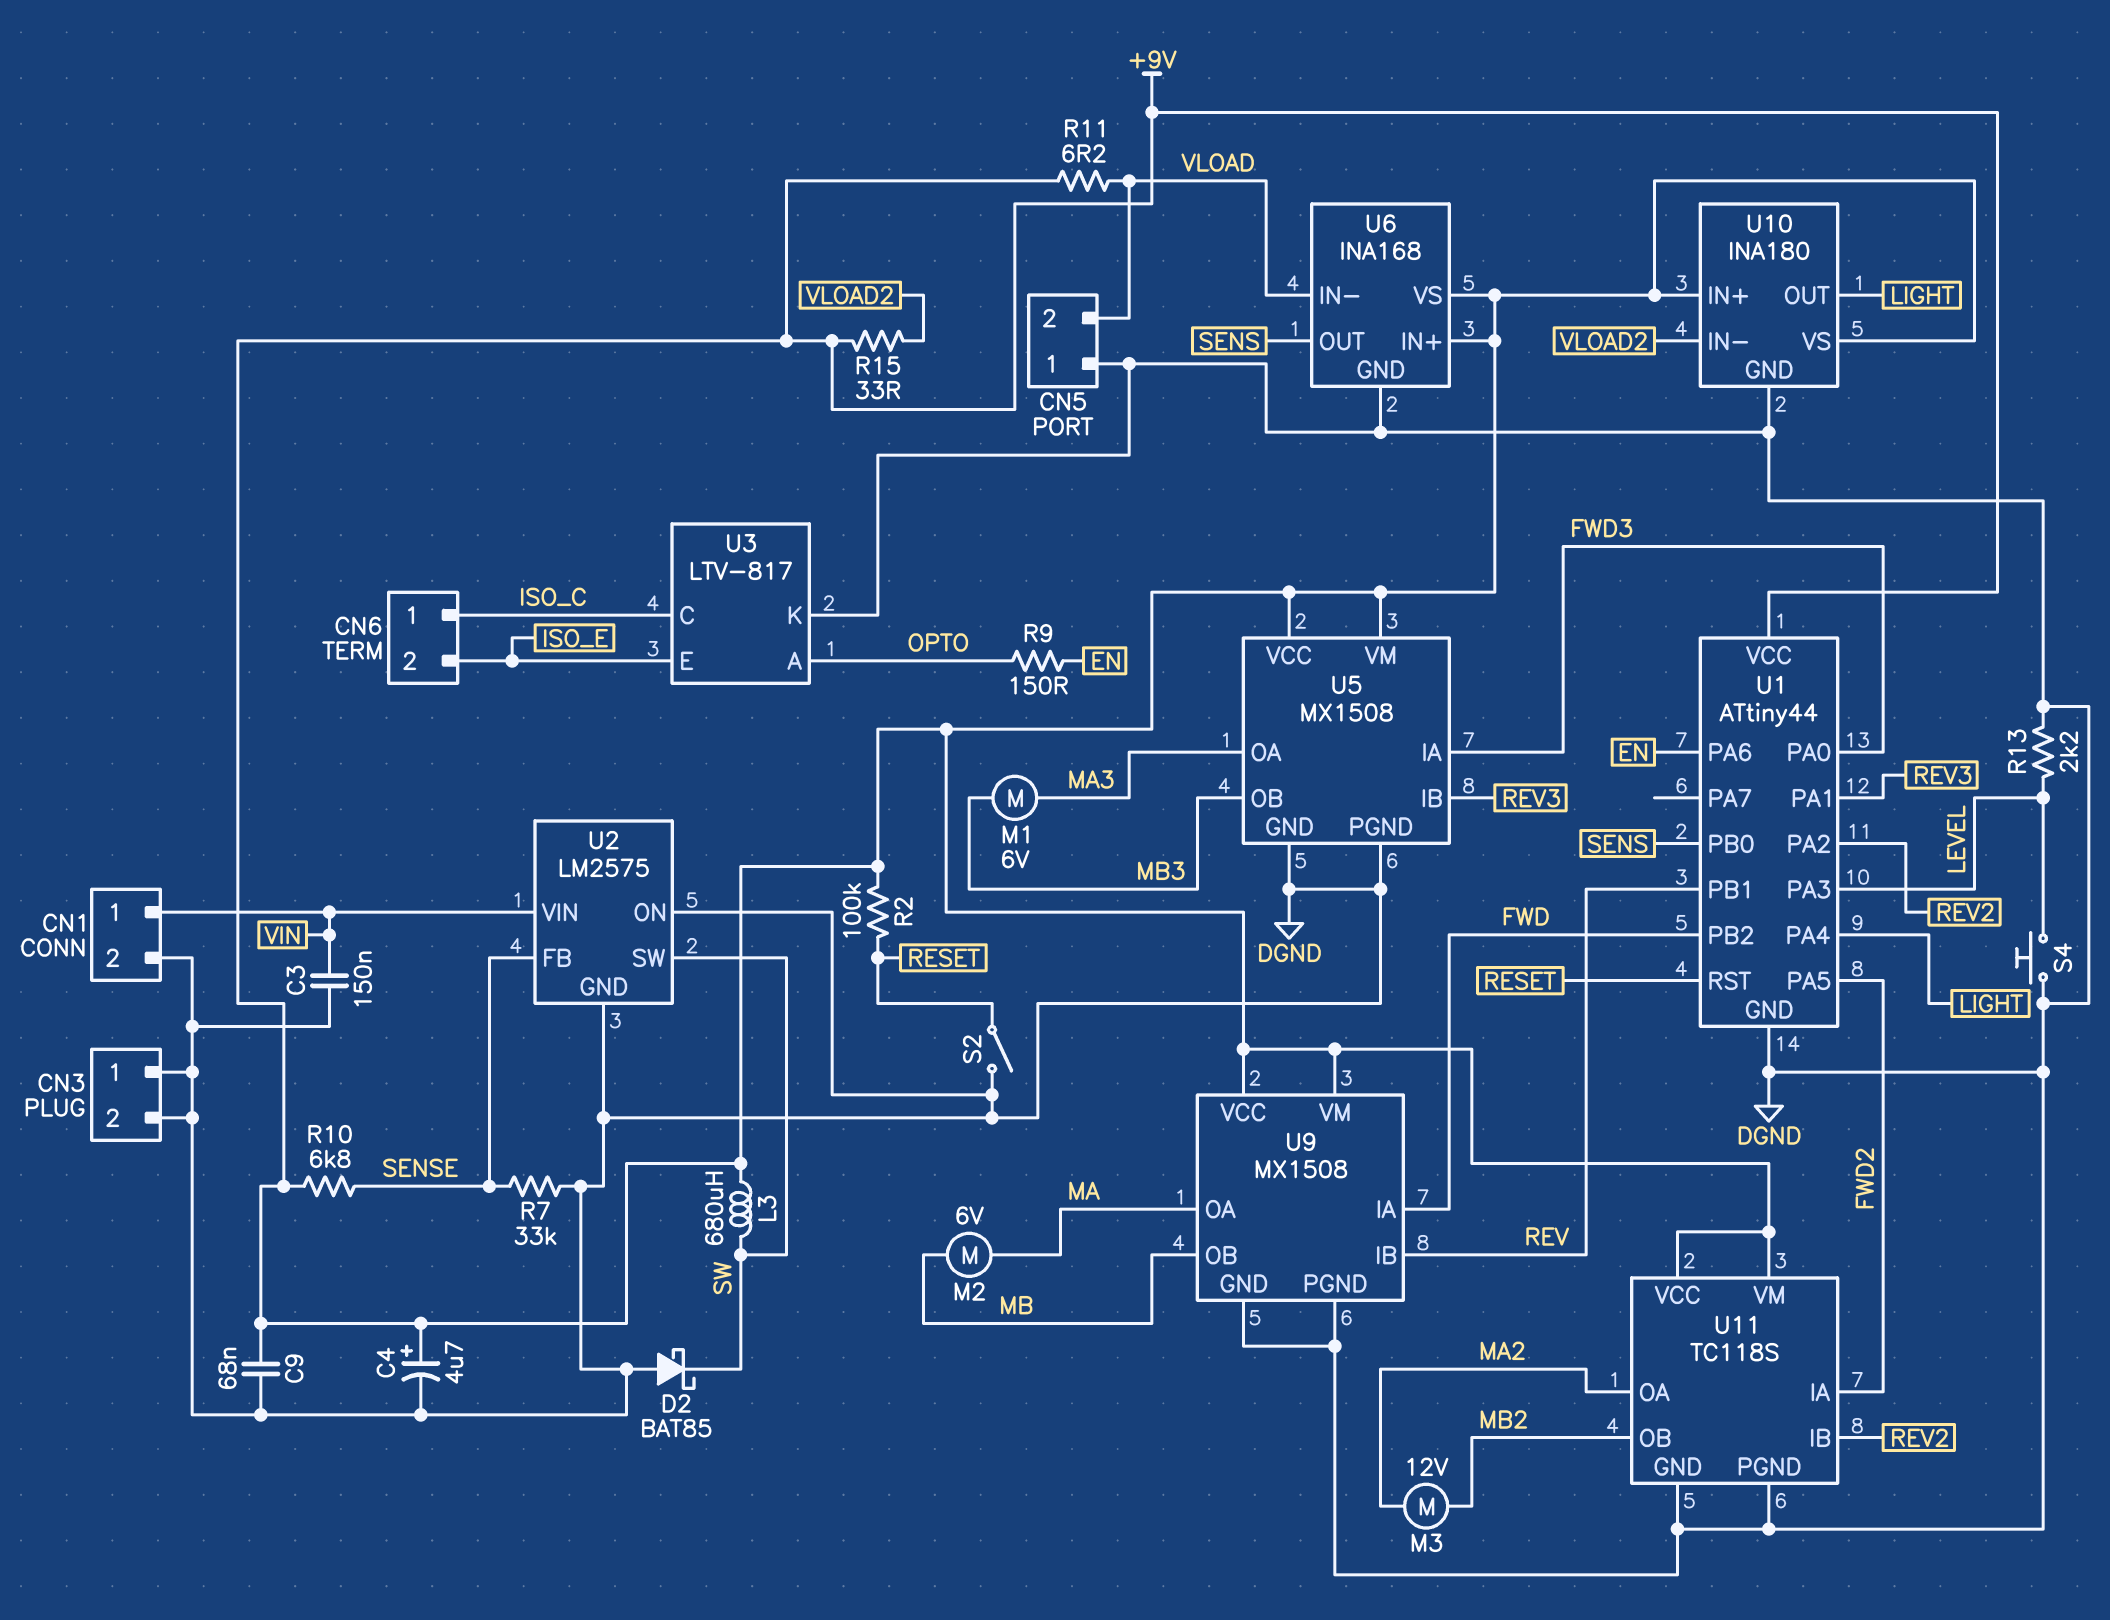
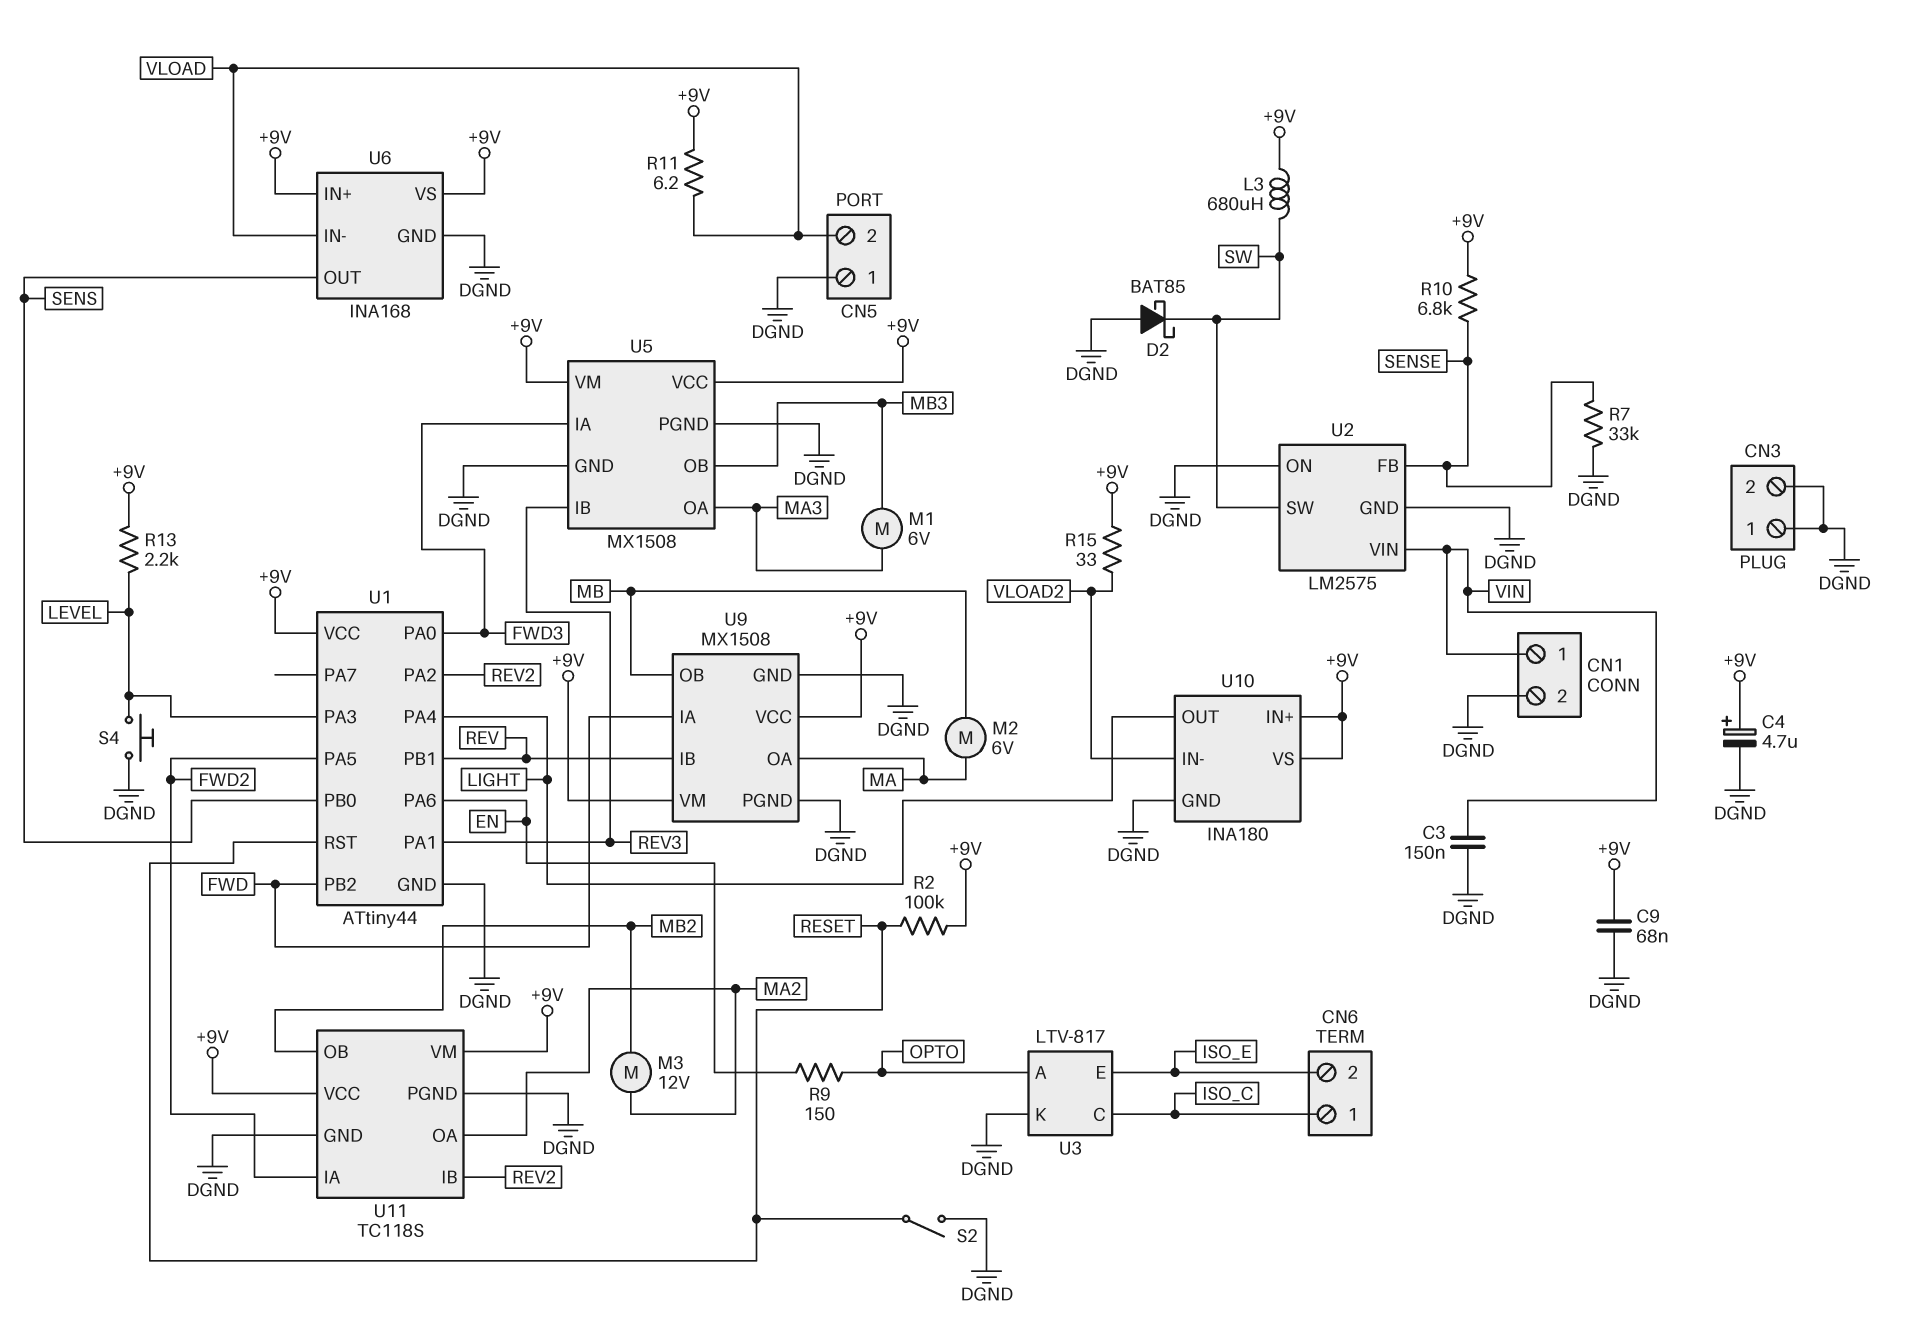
R13: 2.2k (DGND, LEVEL) -> 2.2k (+9V, LEVEL)

